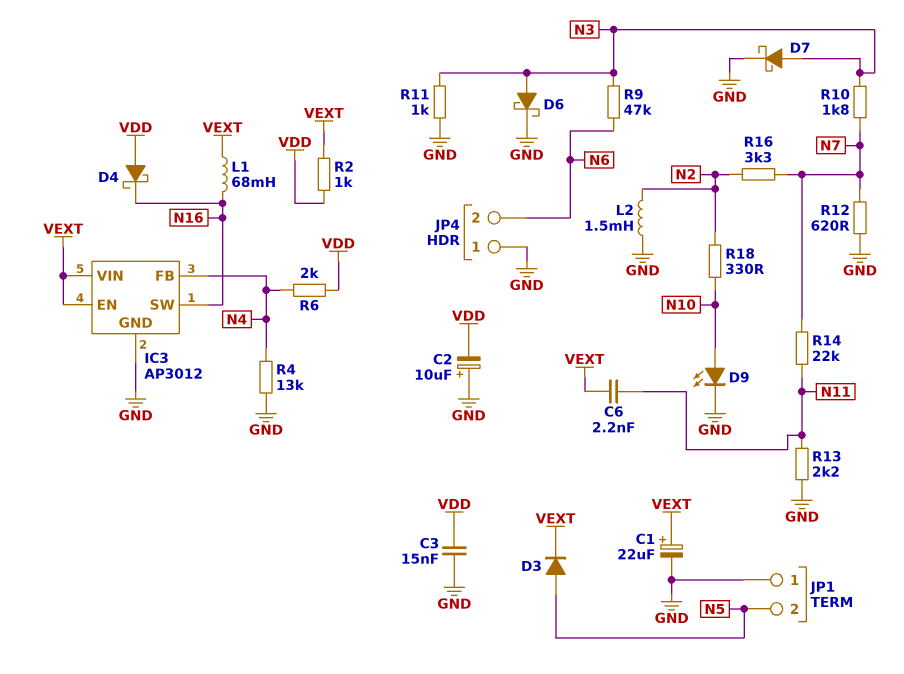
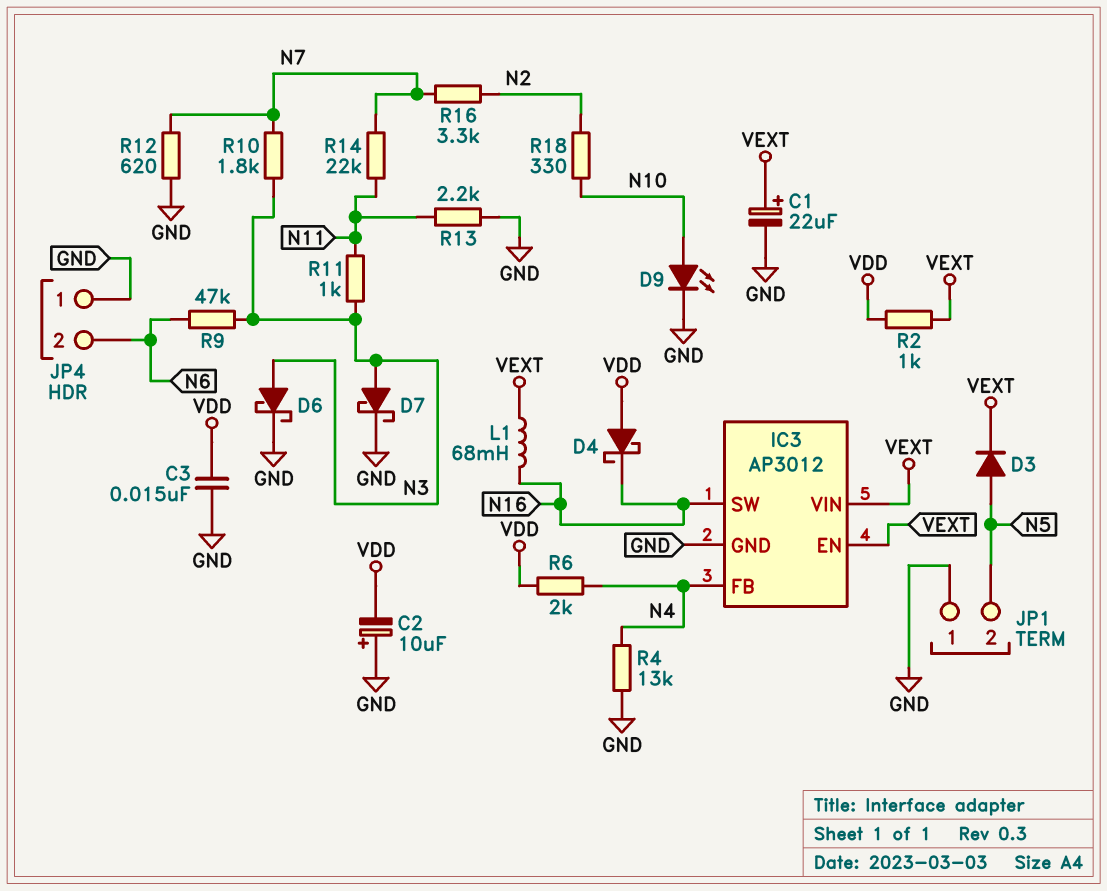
C6: 2.2nF (N11, VEXT) -> none
L2: 1.5mH (GND, N2) -> none
R11: 1k (GND, N3) -> 1k (N3, N11)

